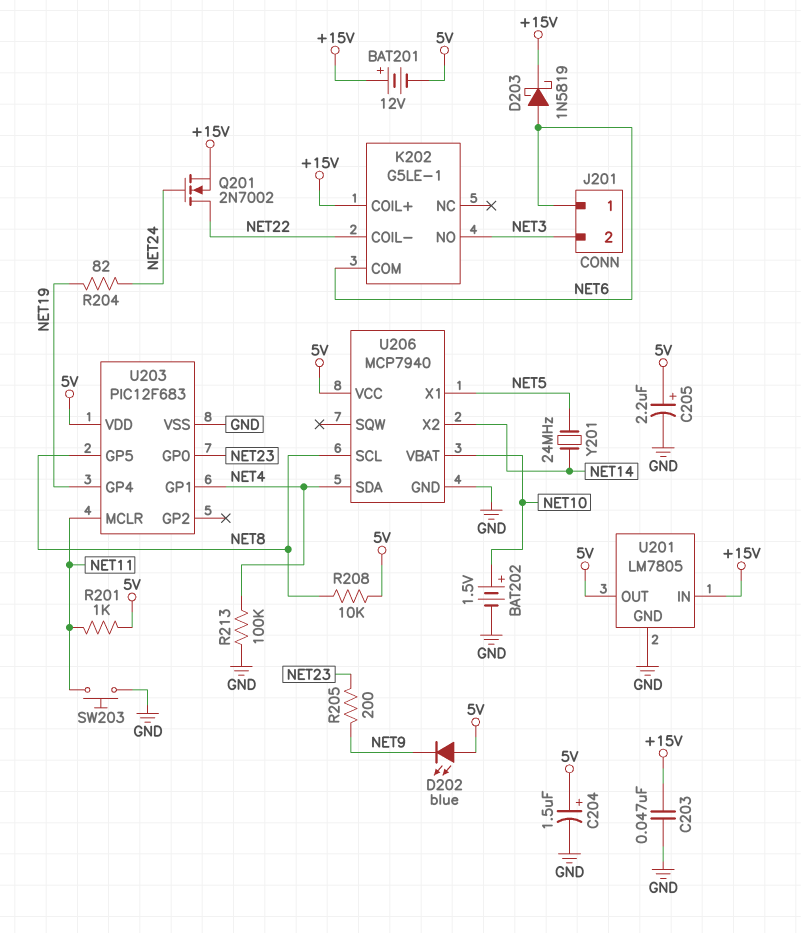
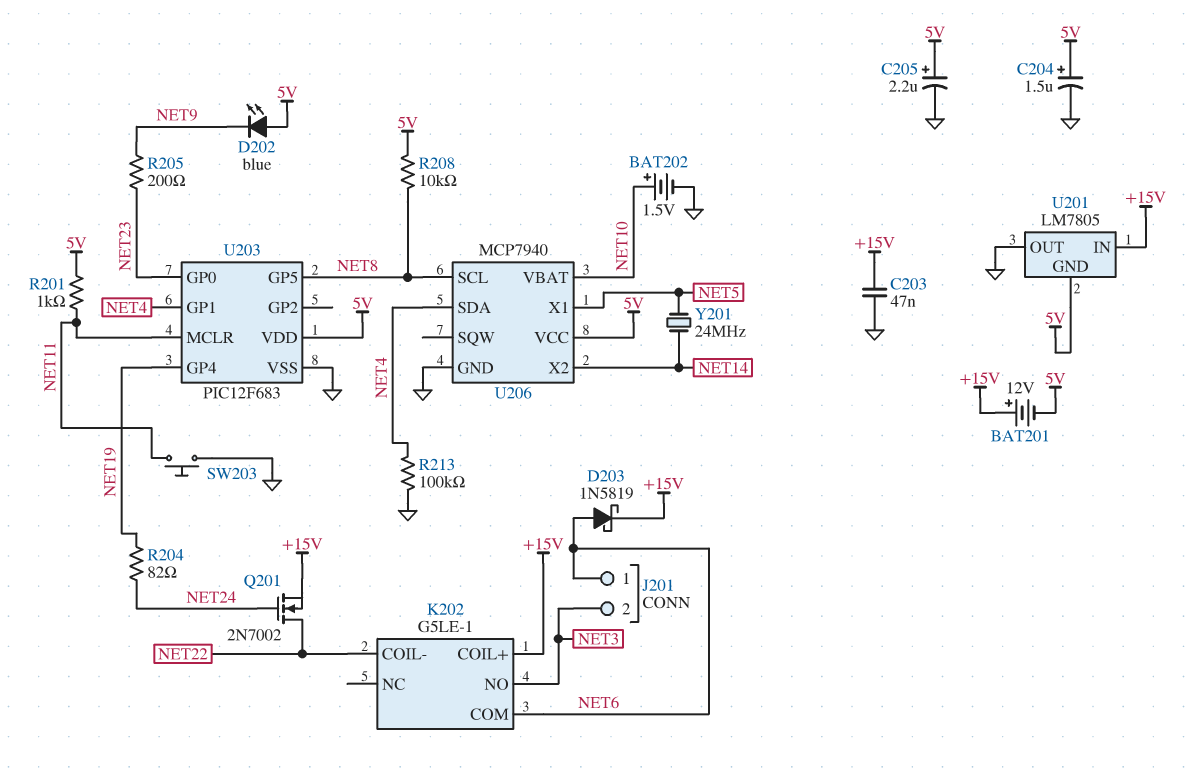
U201 pin GND: GND -> 5V
U201 pin OUT: 5V -> GND

